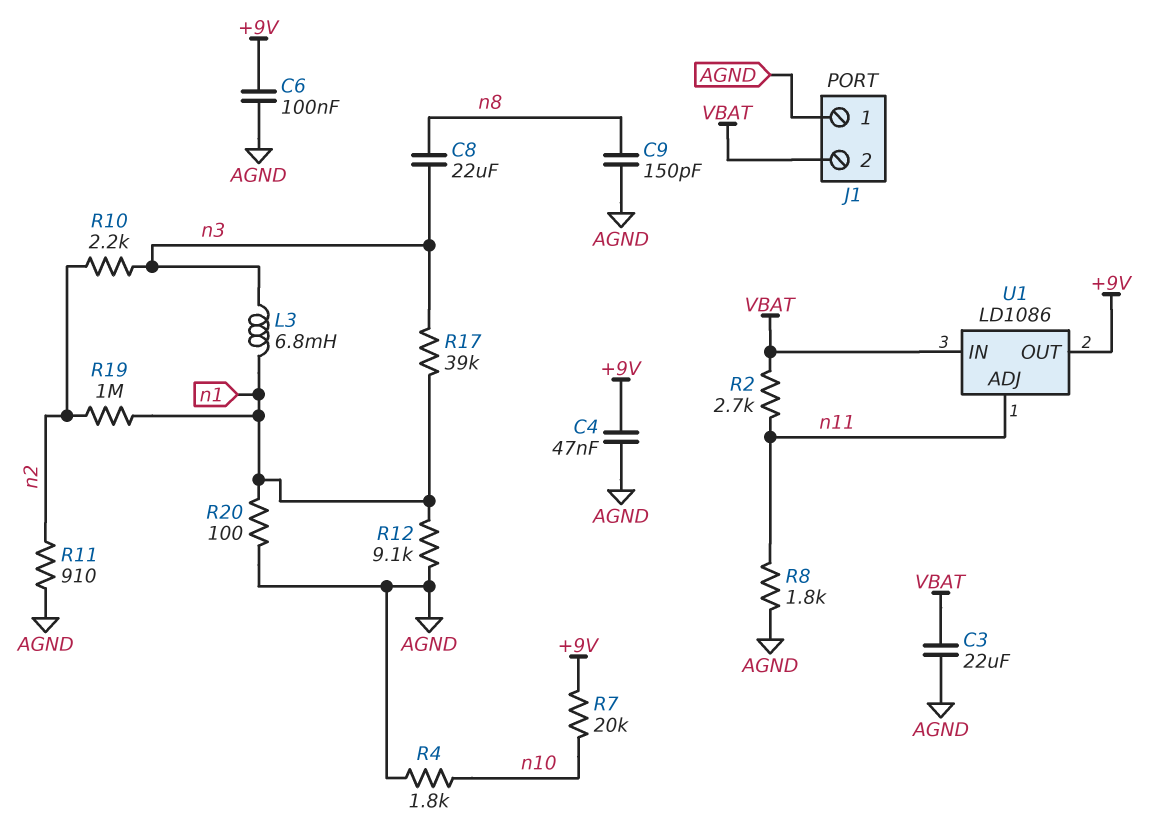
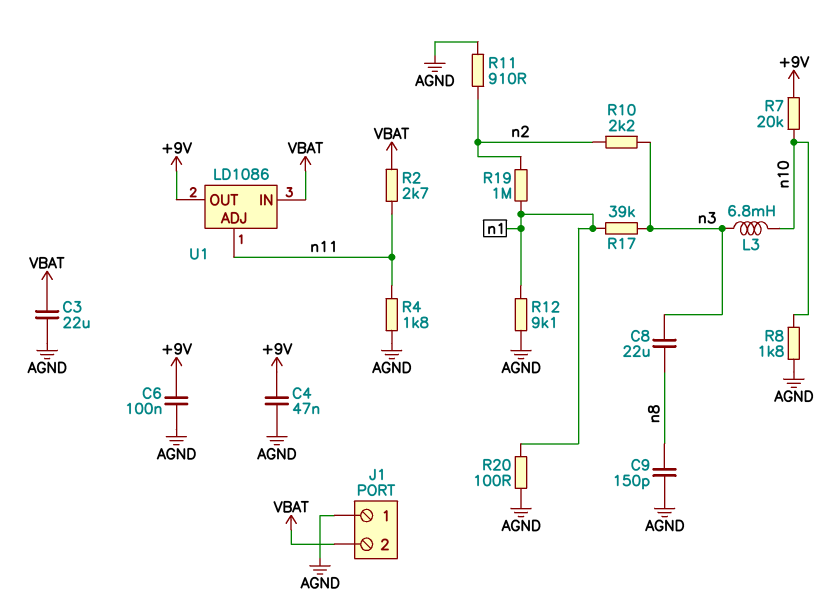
L3: 6.8mH (n1, n3) -> 6.8mH (n3, n10)
R4: 1.8k (AGND, n10) -> 1.8k (AGND, n11)
R8: 1.8k (AGND, n11) -> 1.8k (AGND, n10)

